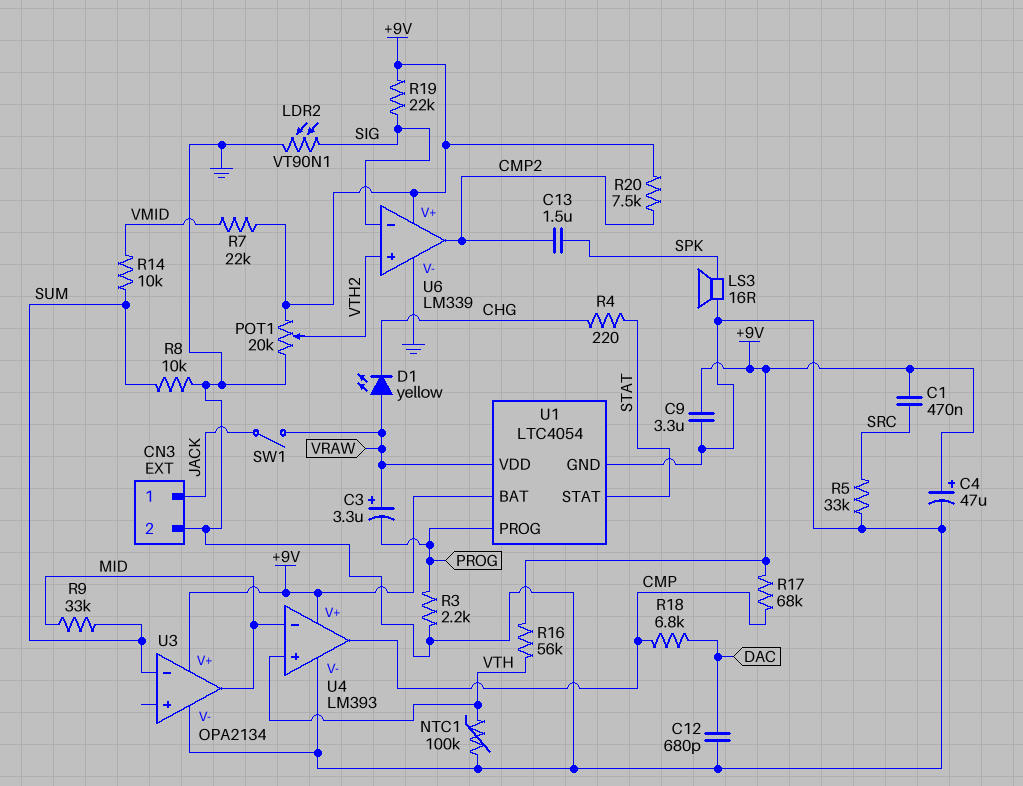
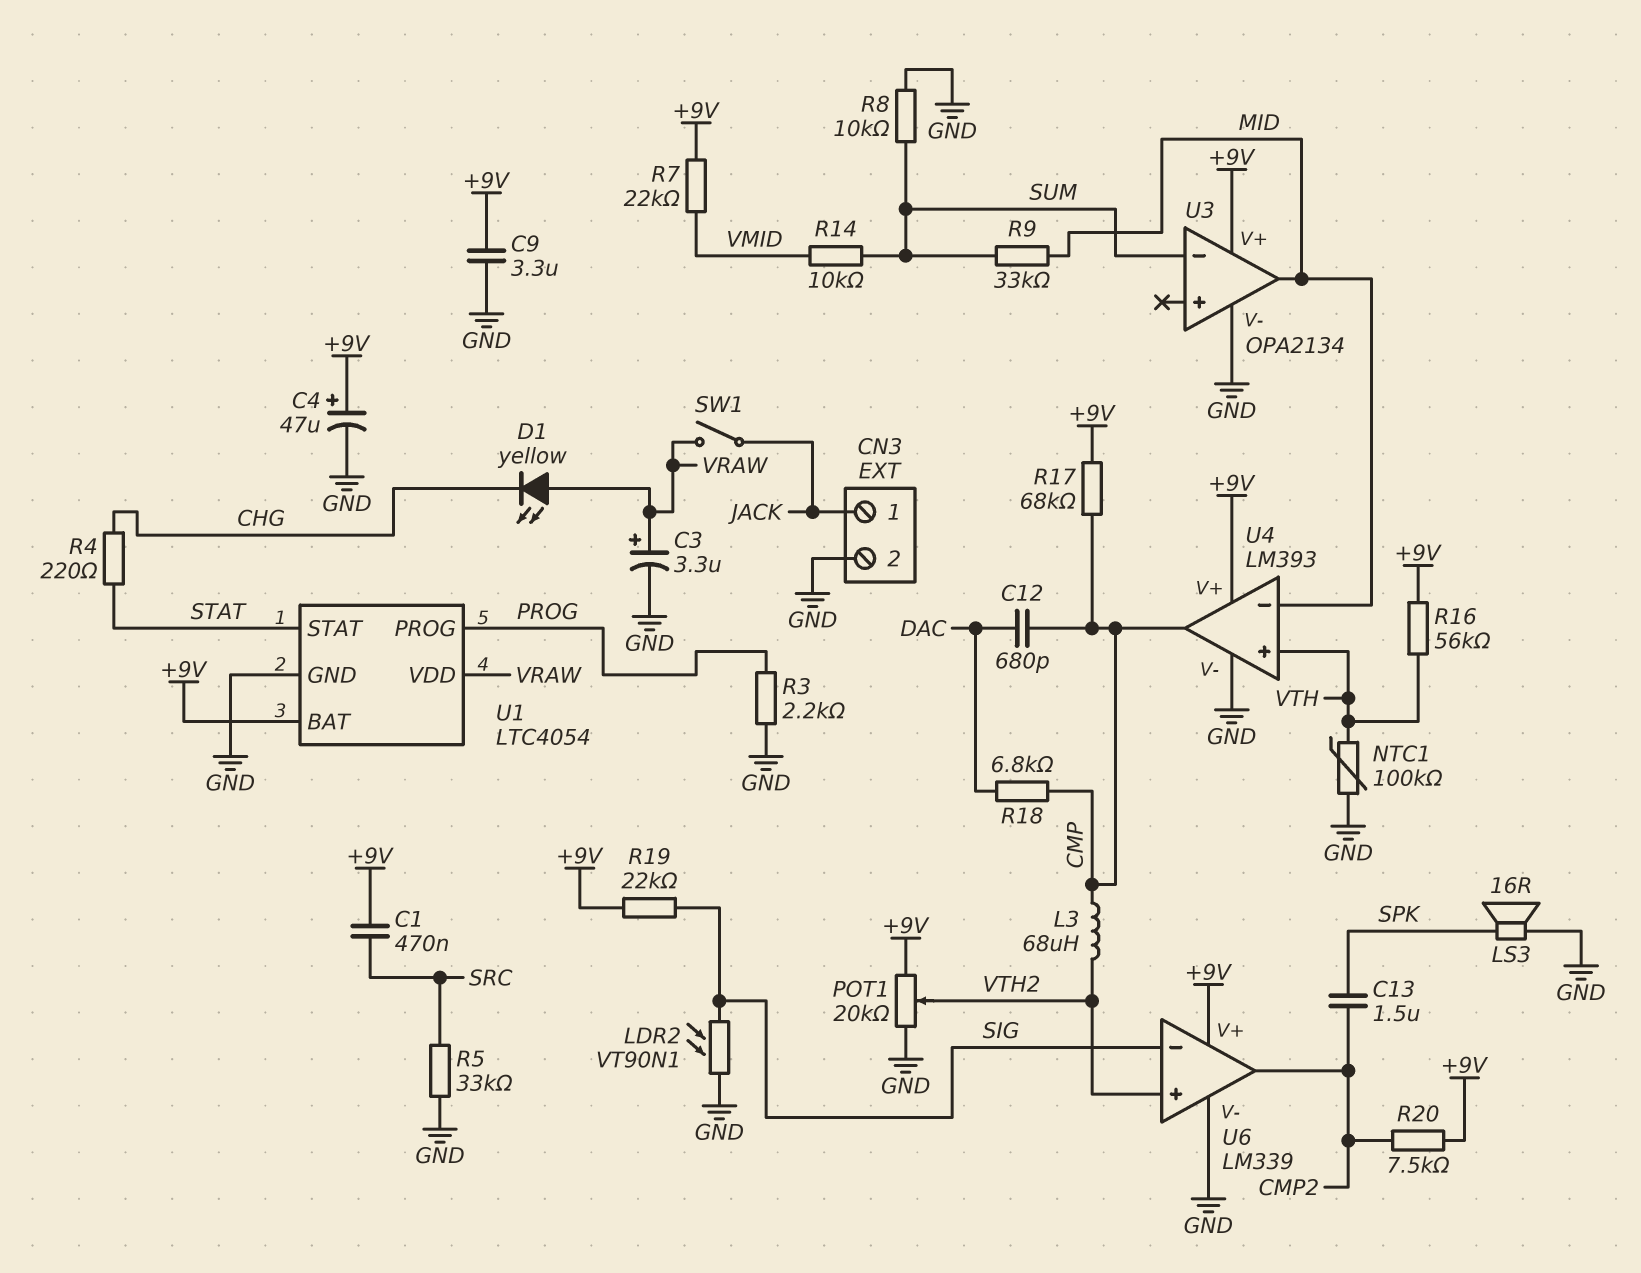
C3: 3.3uF (plus VRAW, minus PROG) -> 3.3uF (plus VRAW, minus GND)
C12: 680pF (DAC, GND) -> 680pF (CMP, DAC)
L3: none -> 68uH (CMP, VTH2)

